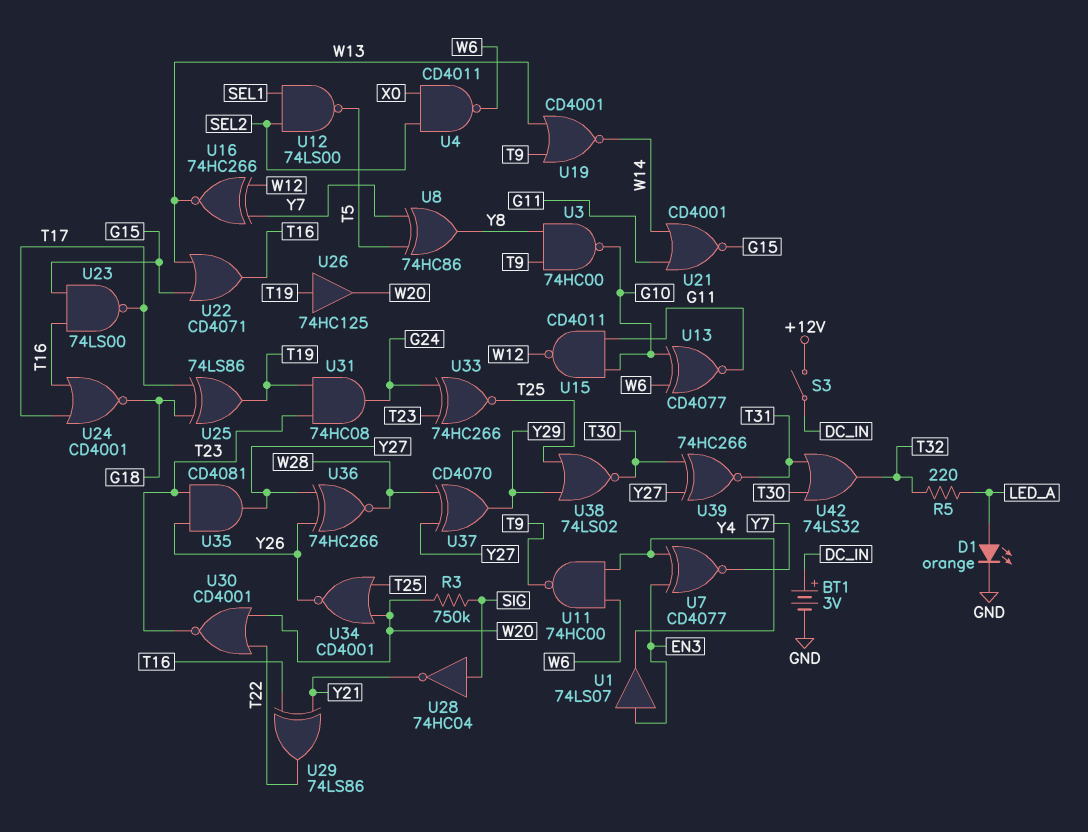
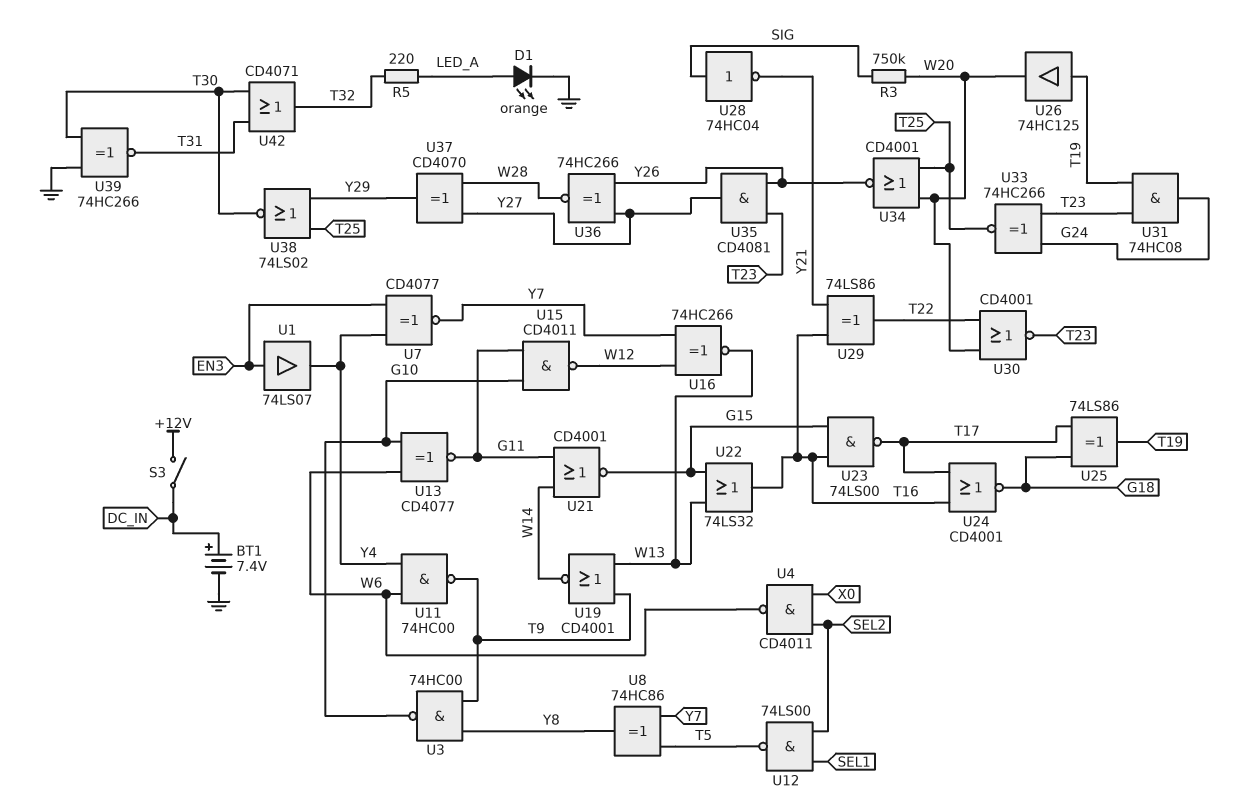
BT1: 3V (plus DC_IN, minus GND) -> 7.4V (plus DC_IN, minus GND)
U22: OR CD4071 (in G15, in W13, out T16) -> OR 74LS32 (in G15, in W13, out T16)
U39: XNOR 74HC266 (in T30, in Y27, out T31) -> XNOR 74HC266 (in GND, in T30, out T31)
U42: OR 74LS32 (in T30, in T31, out T32) -> OR CD4071 (in T30, in T31, out T32)

